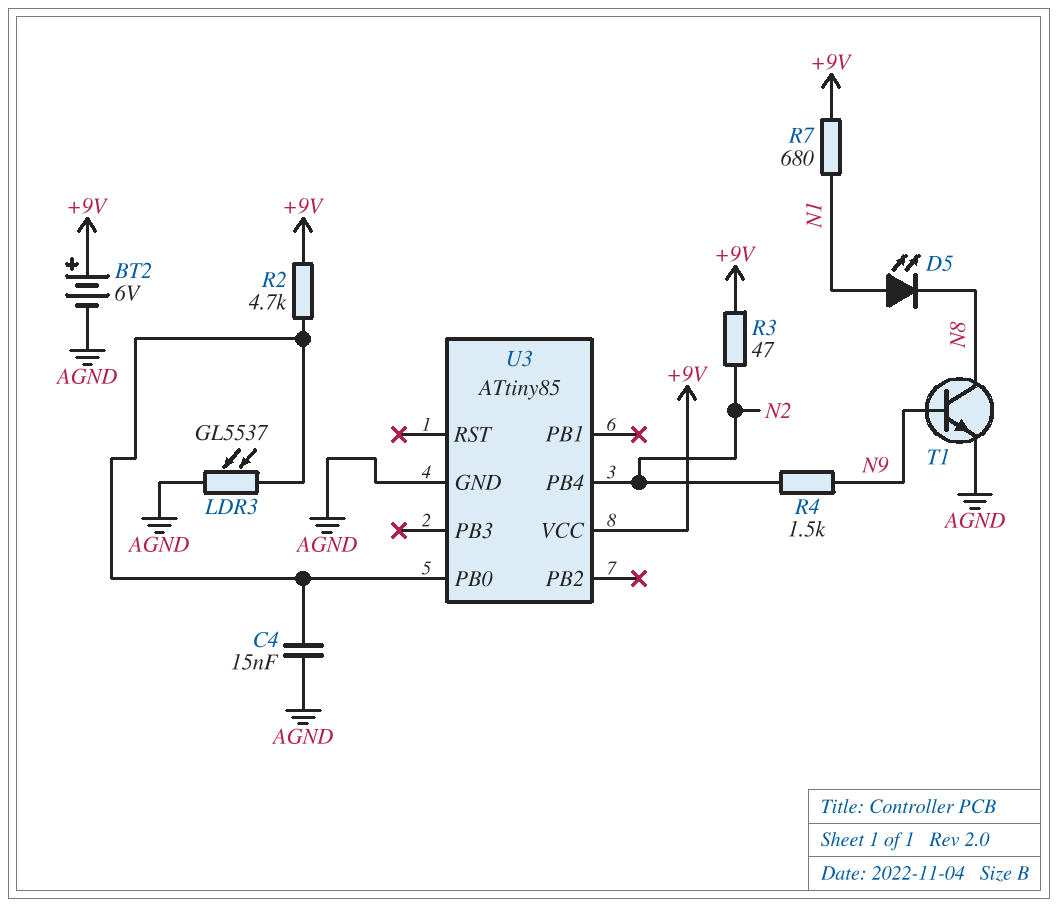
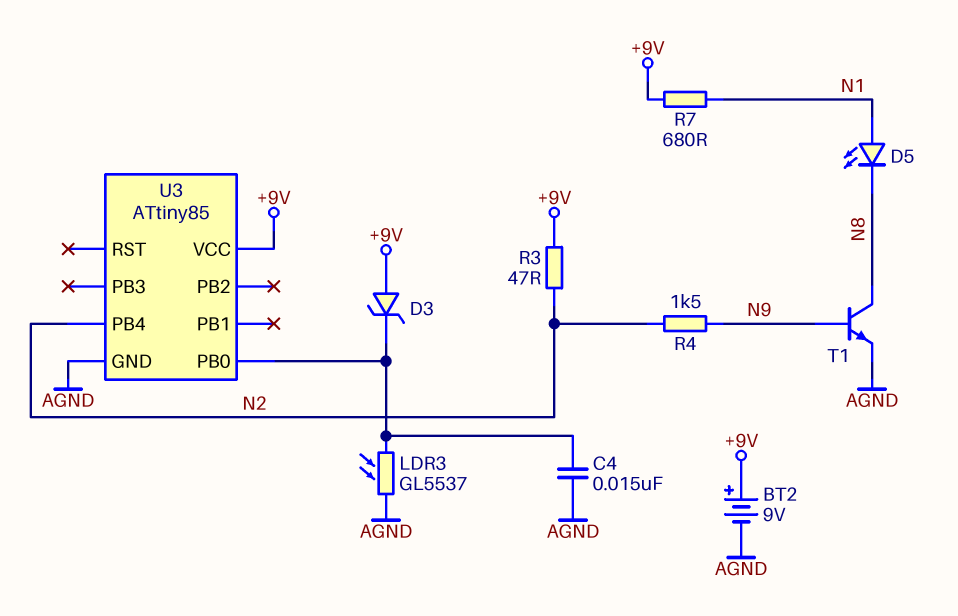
BT2: 6V (plus +9V, minus AGND) -> 9V (plus +9V, minus AGND)
D3: none -> zener (A +9V, K U3/PB0)
R2: 4.7k (+9V, U3/PB0) -> none

